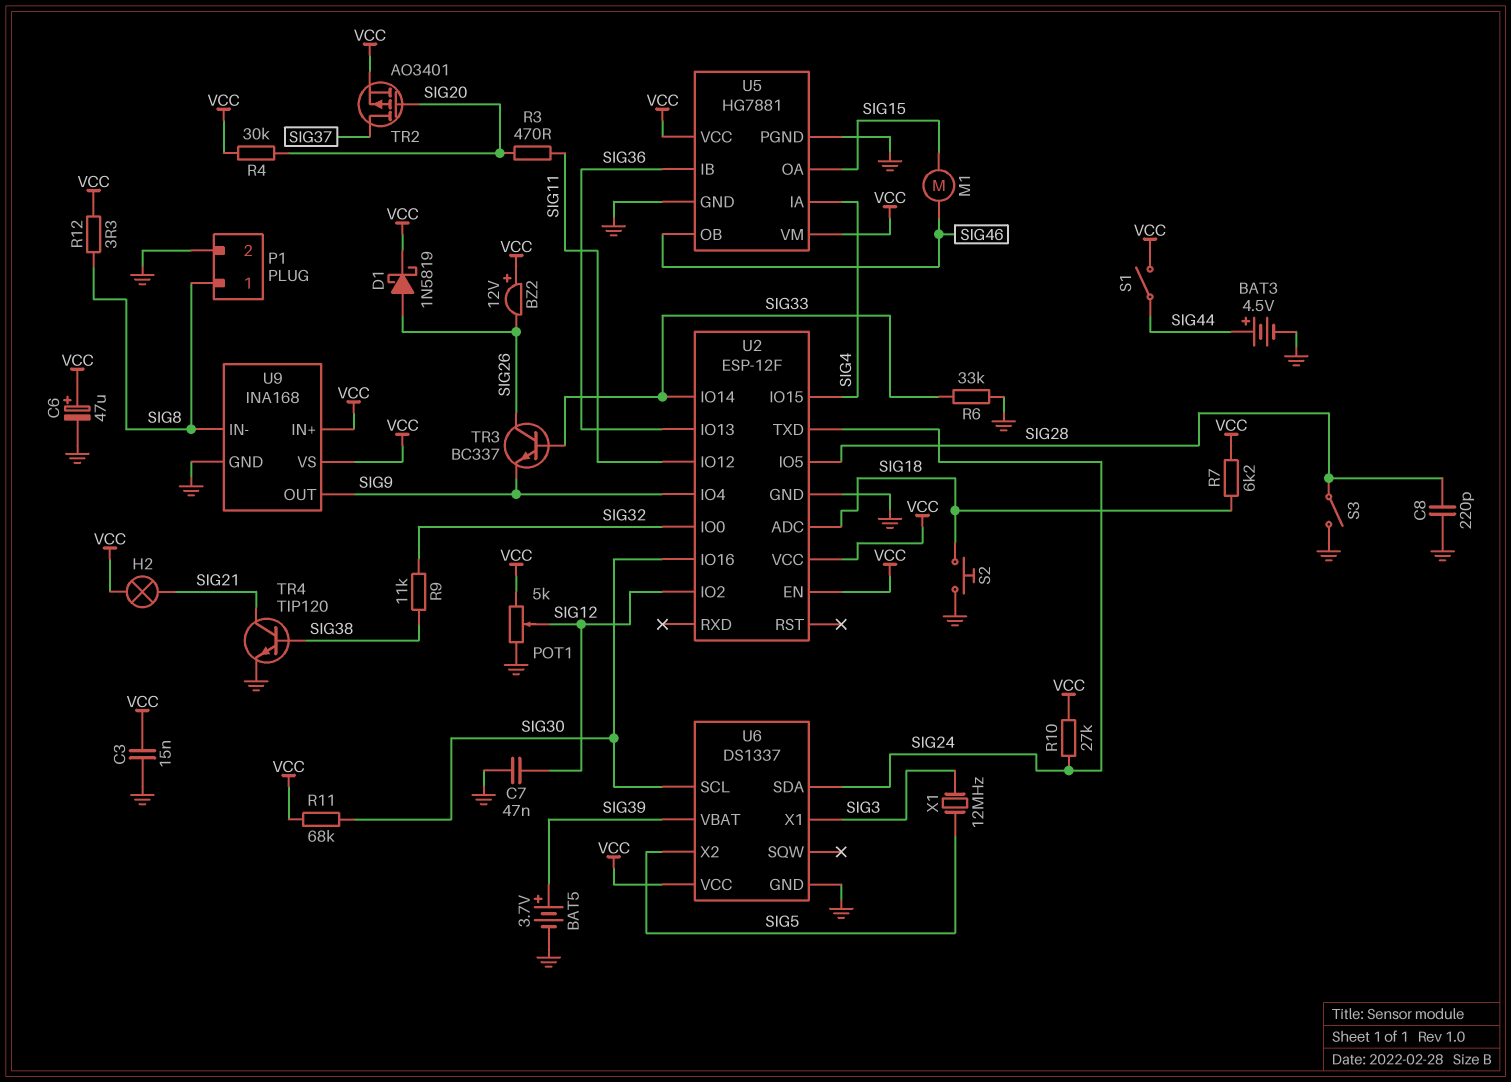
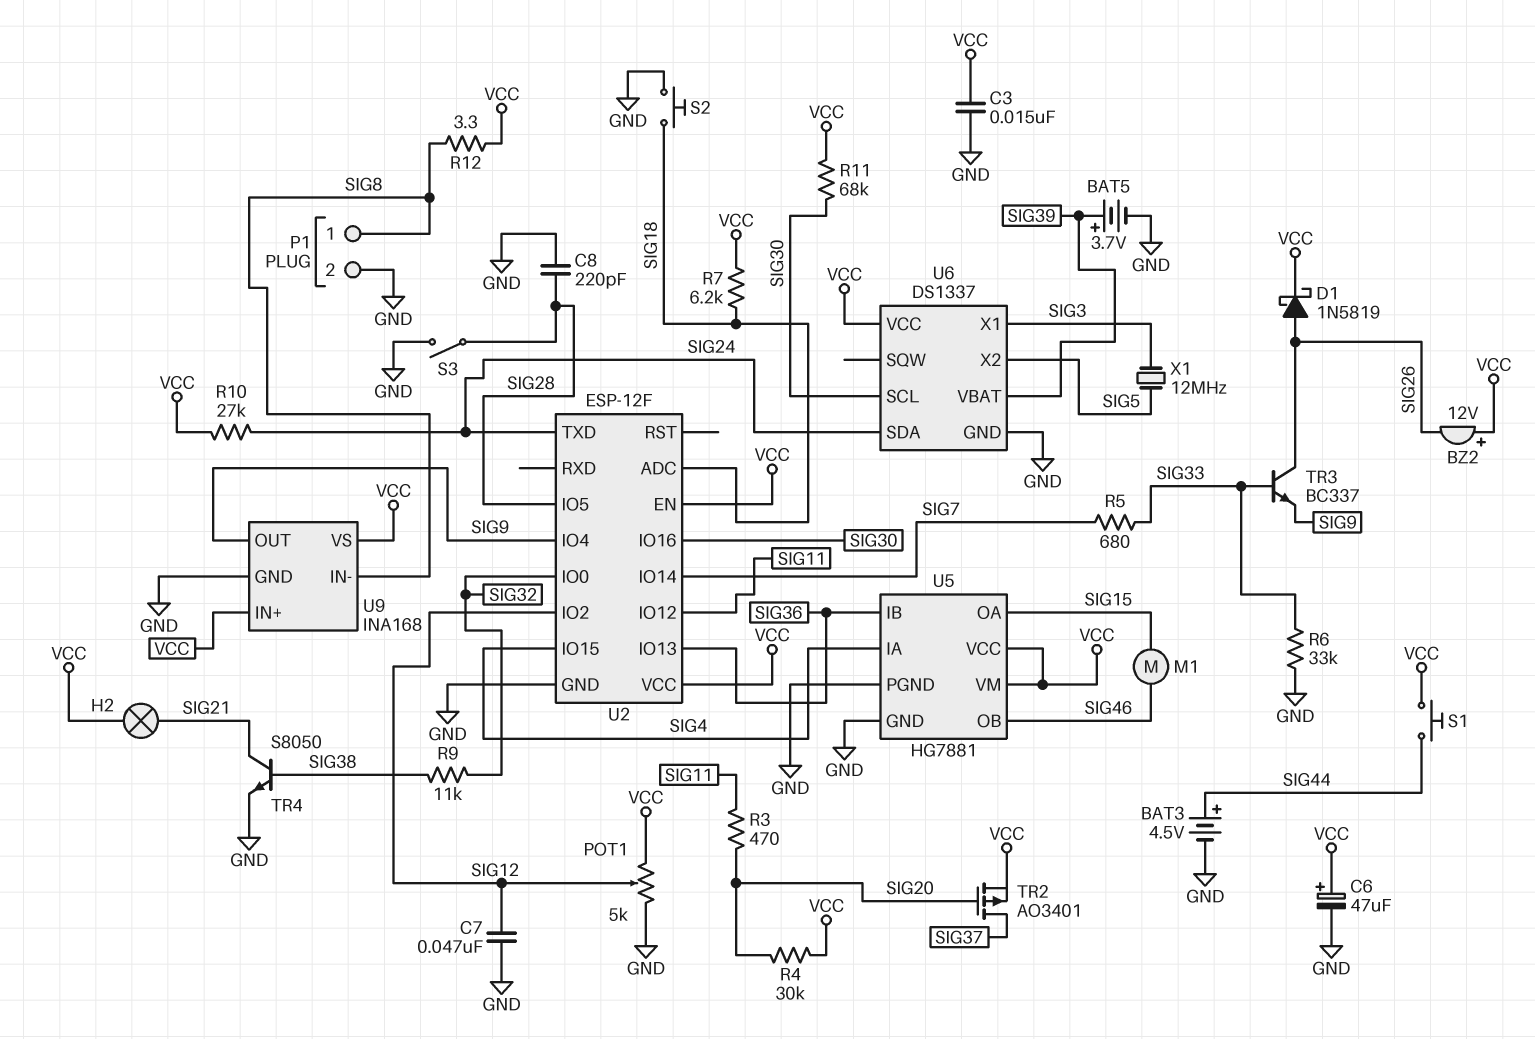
R5: none -> 680 (SIG7, SIG33)
S1: switch (SIG44, VCC) -> button (SIG44, VCC)
TR4: NPN TIP120 (B SIG38, C SIG21, E GND) -> NPN S8050 (B SIG38, C SIG21, E GND)
U2 pin IO14: SIG33 -> SIG7

